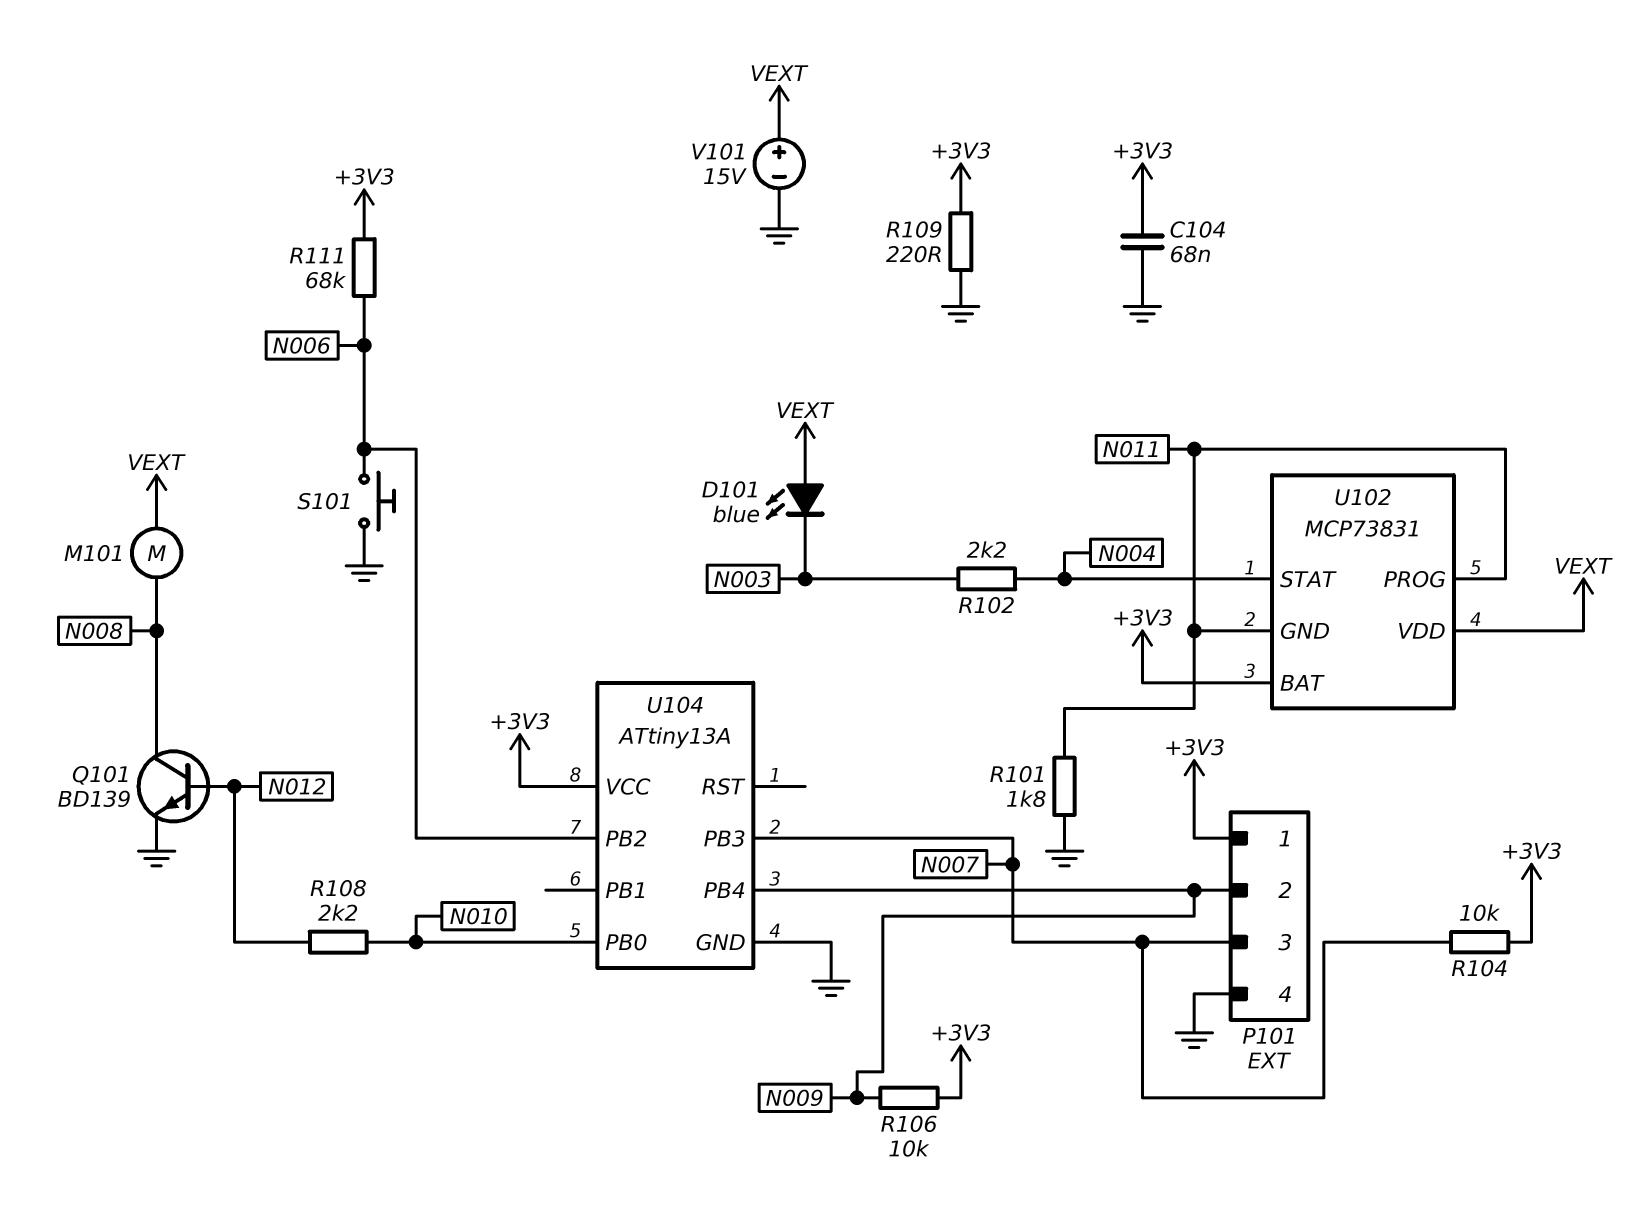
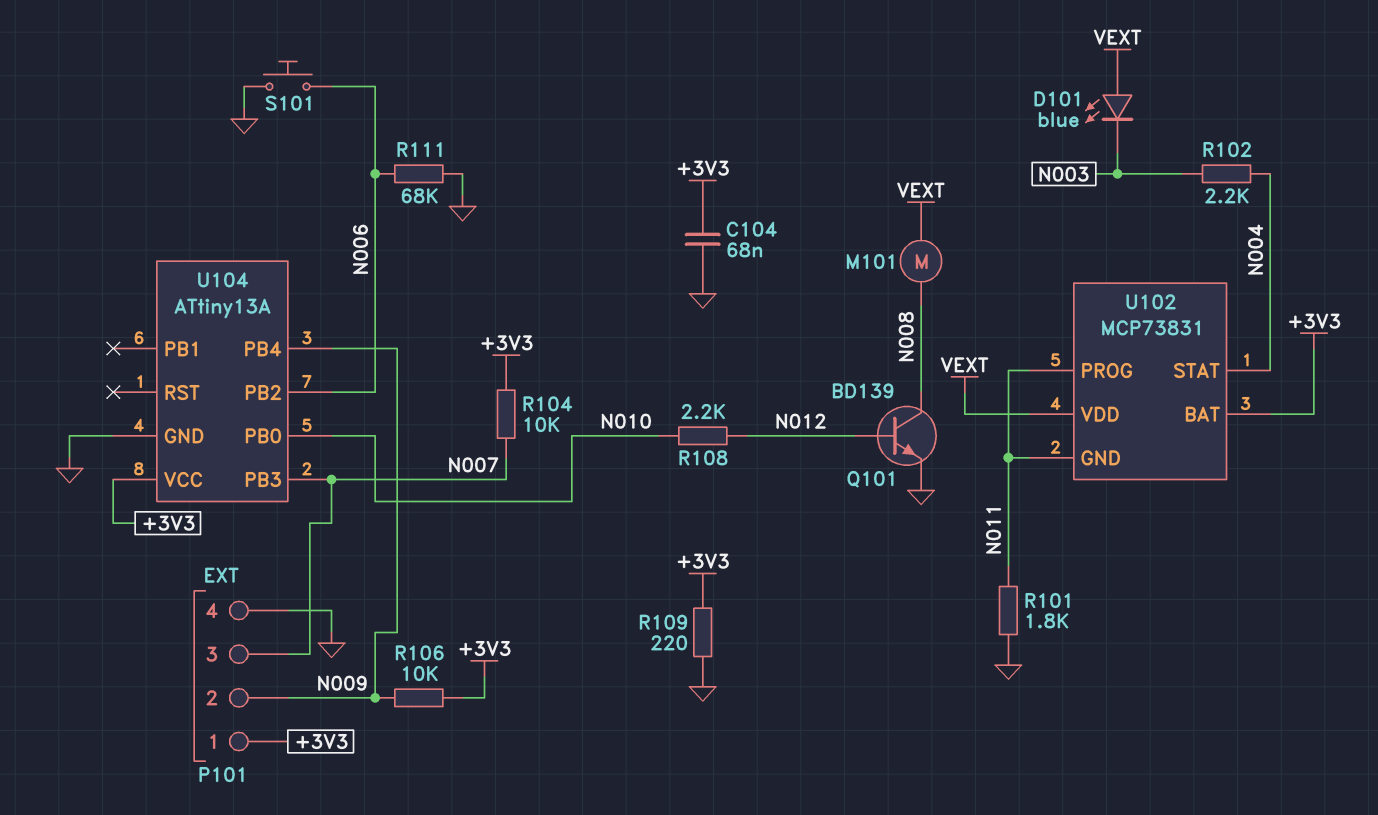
R111: 68k (+3V3, N006) -> 68k (GND, N006)
V101: 15V (plus VEXT, minus GND) -> none

